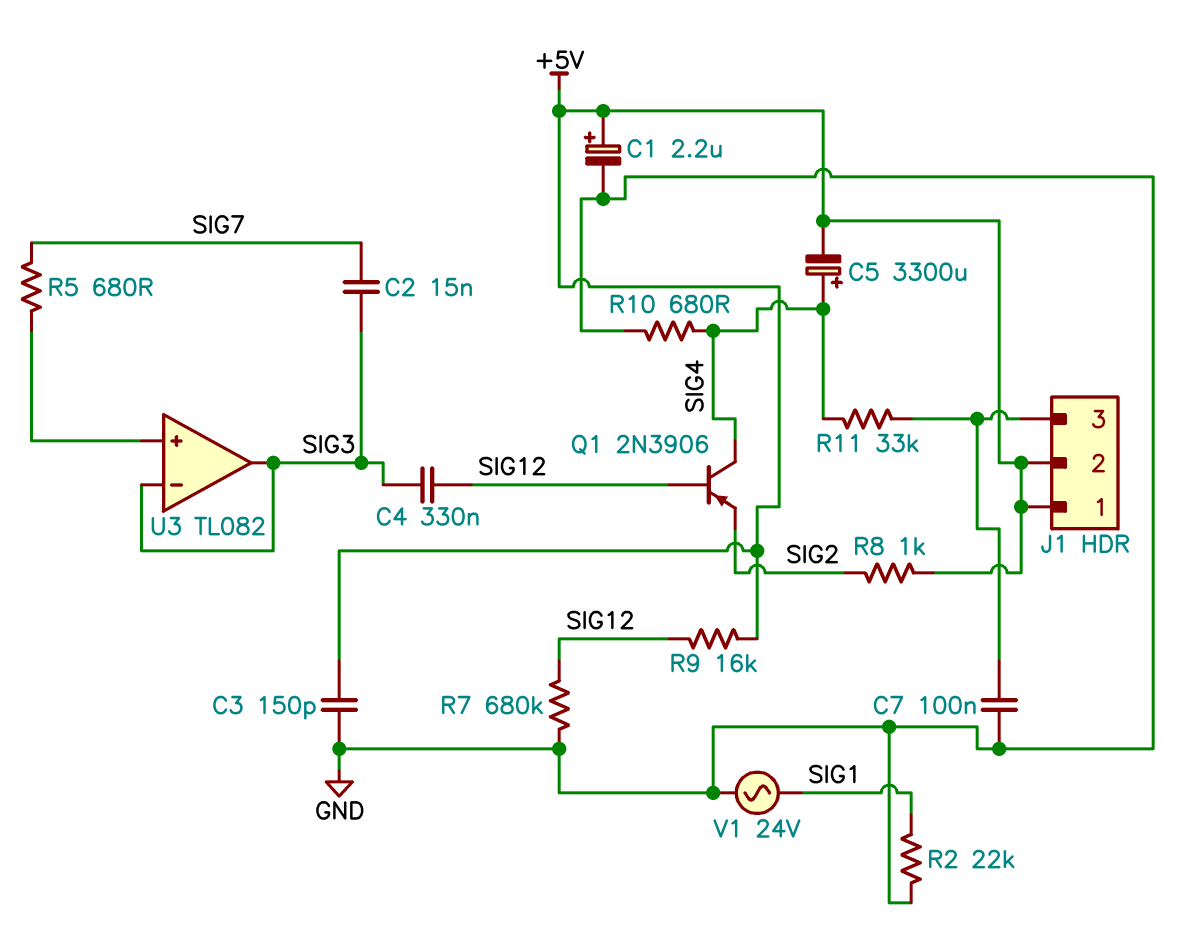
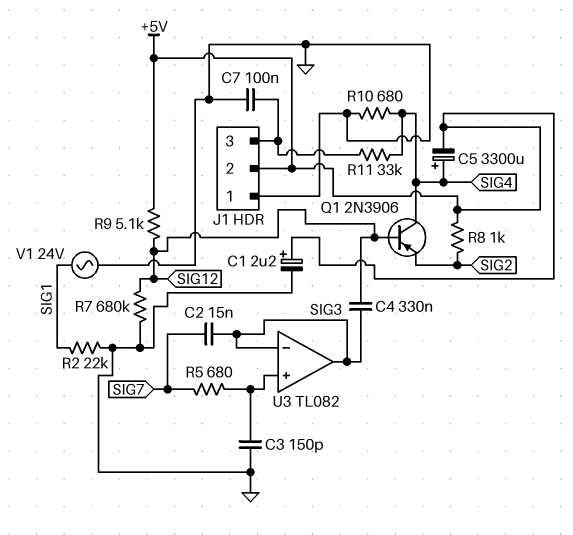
C3: 150pF (+5V, GND) -> 150pF (GND, U3/in+)
J1 pin 1: +5V -> GND
R9: 16k (+5V, SIG12) -> 5.1k (+5V, SIG12)

